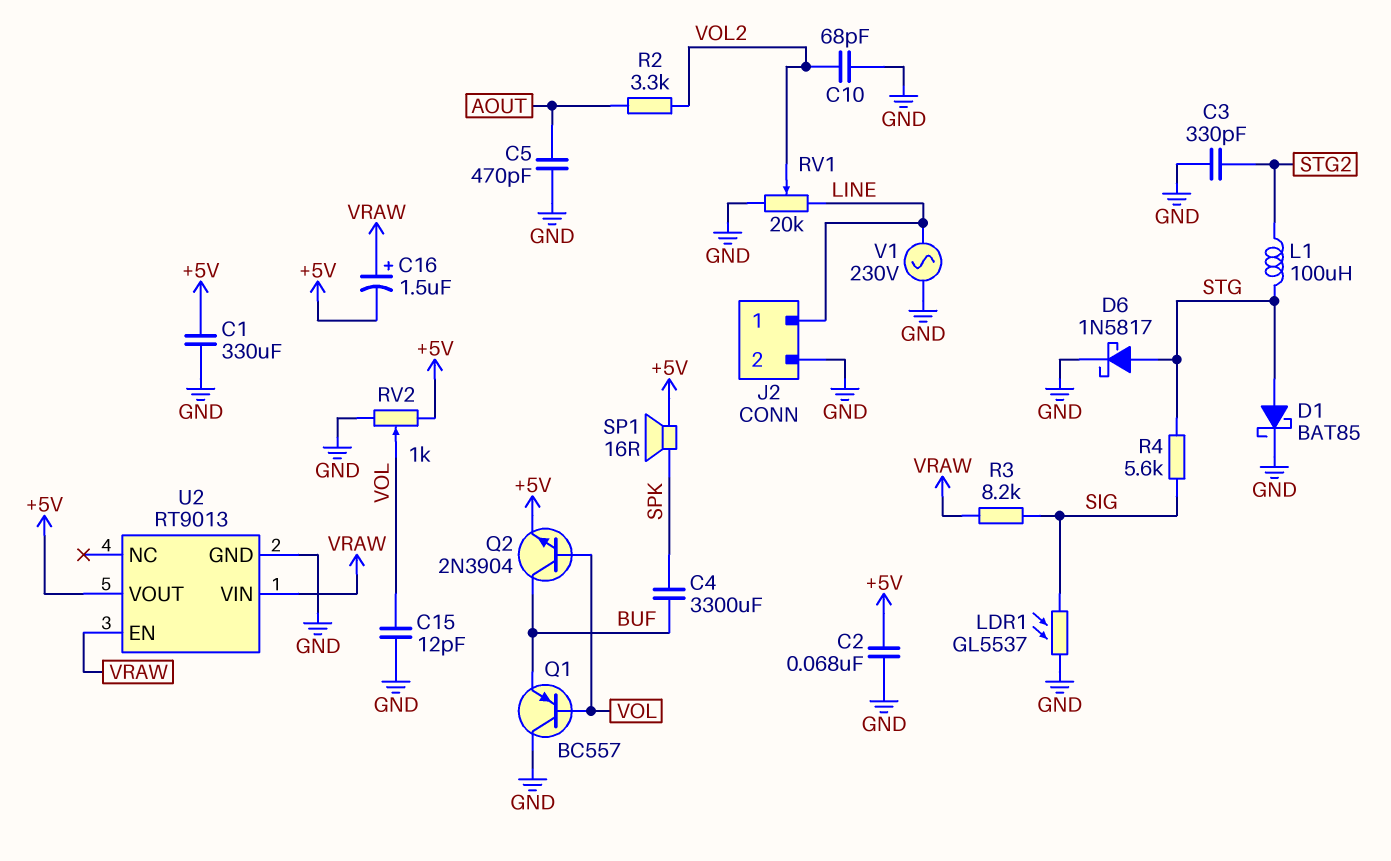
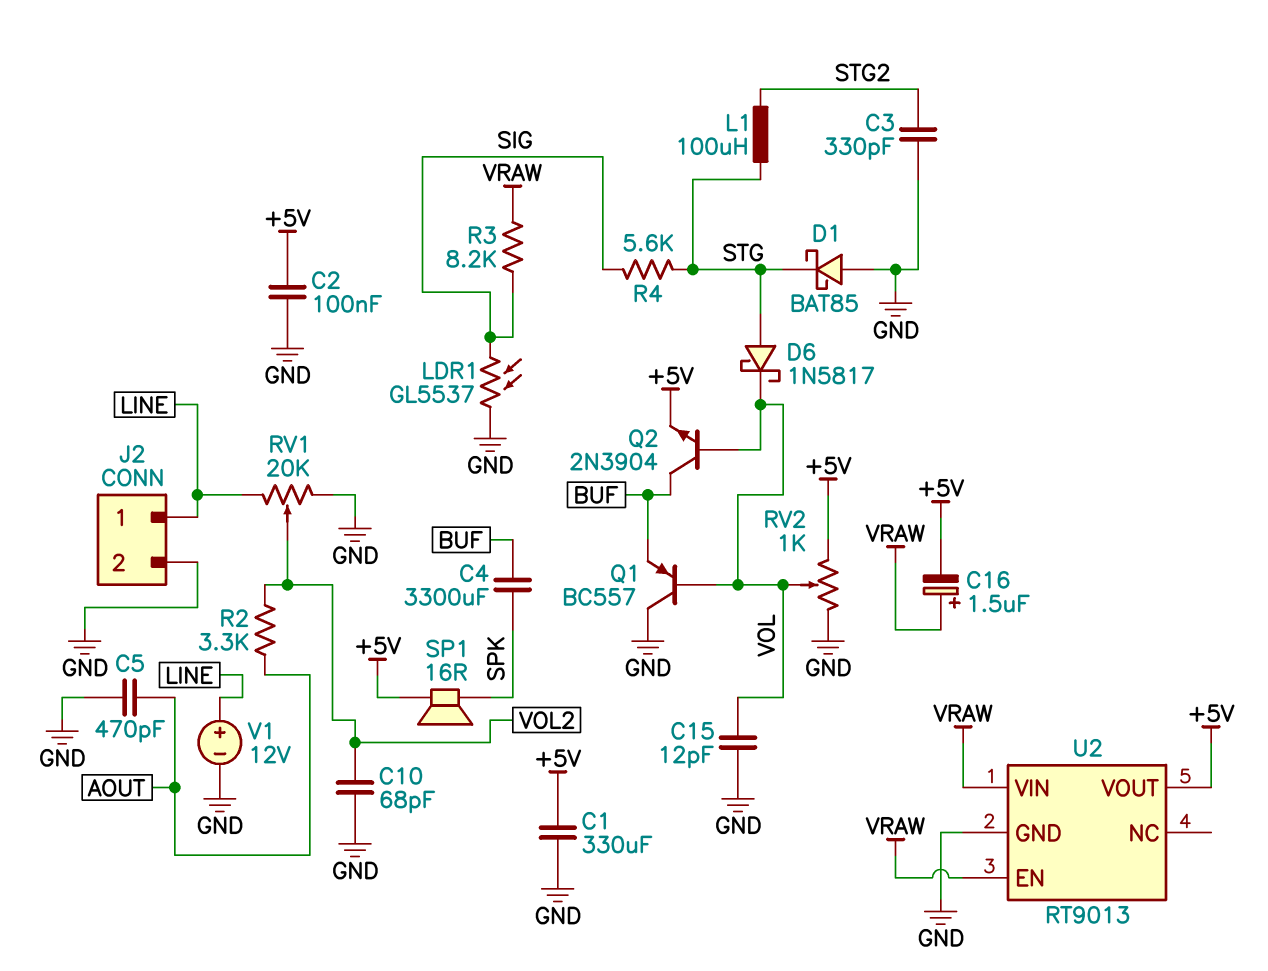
C2: 68nF (+5V, GND) -> 100nF (+5V, GND)
D1: schottky BAT85 (A STG, K GND) -> schottky BAT85 (A GND, K STG)
D6: schottky 1N5817 (A STG, K GND) -> schottky 1N5817 (A STG, K VOL)
V1: AC 230V (GND, LINE) -> 12V (plus LINE, minus GND)

